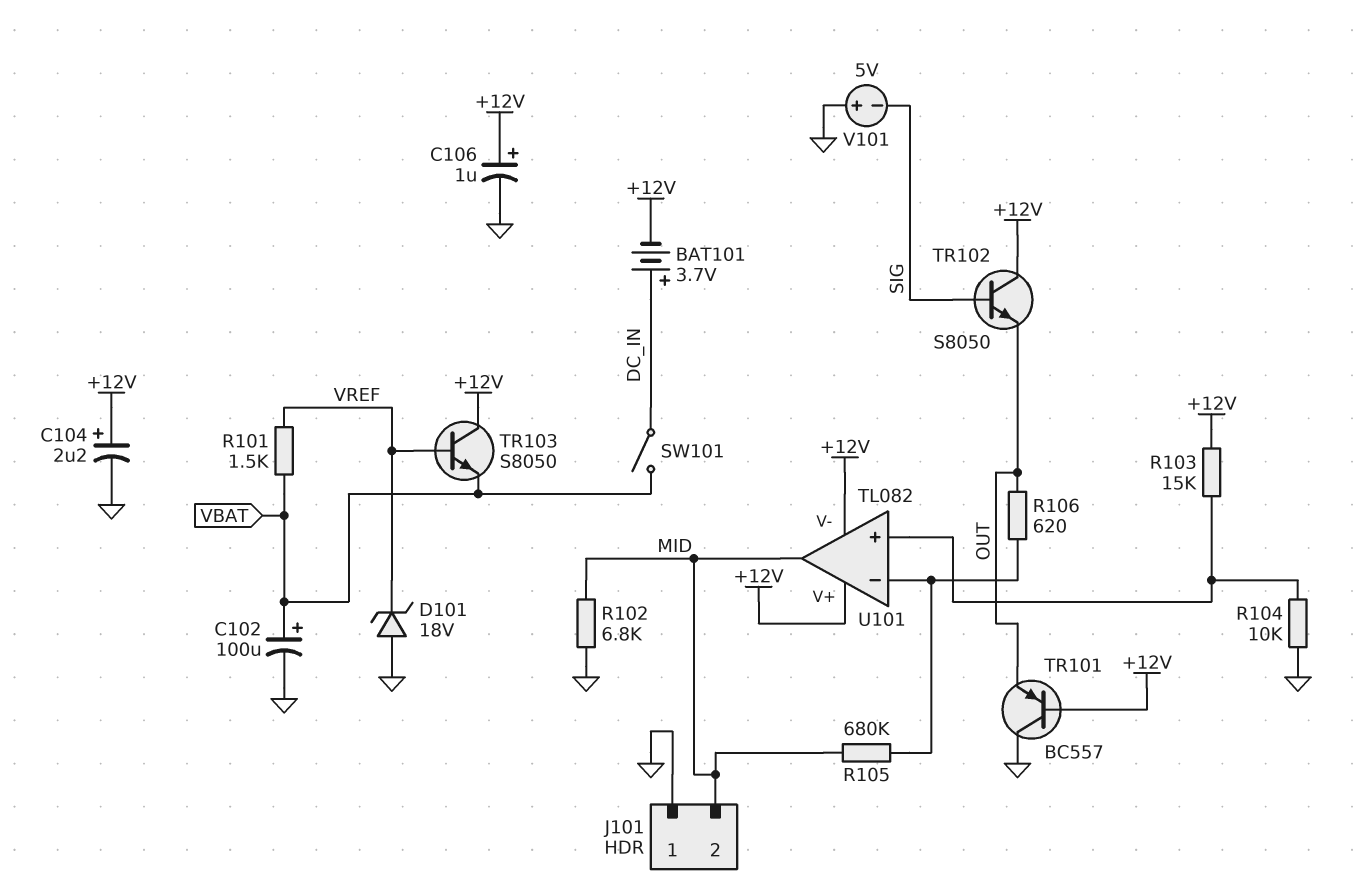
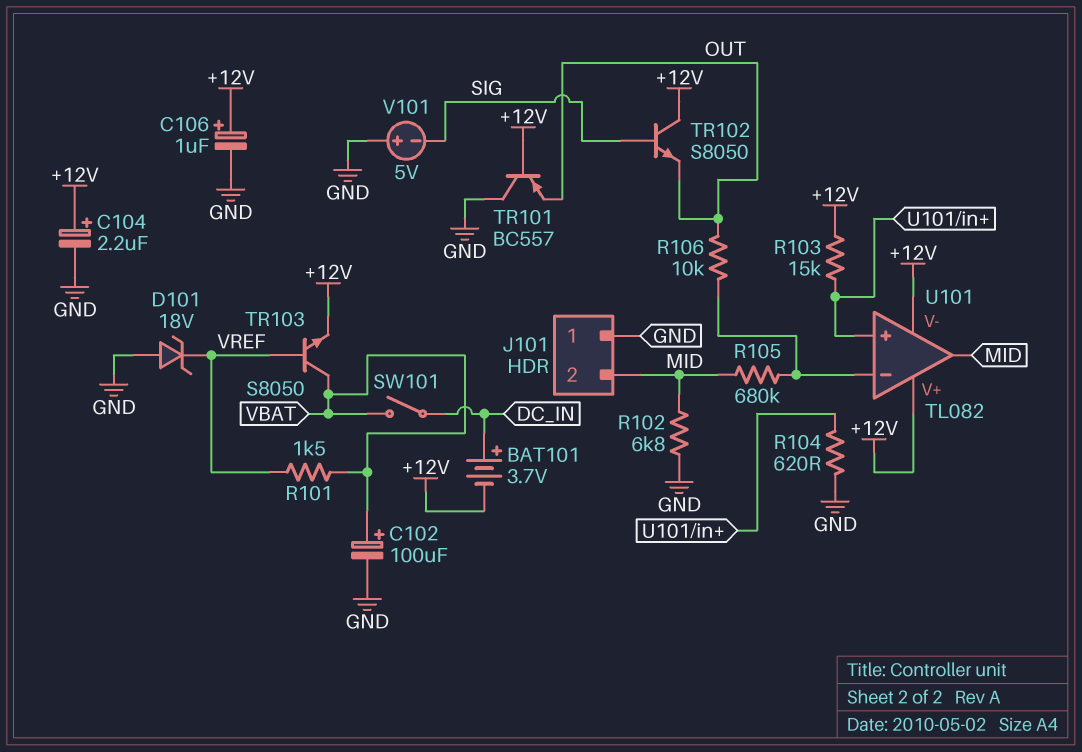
R104: 10k (GND, U101/in+) -> 620 (GND, U101/in+)
R106: 620 (OUT, U101/in-) -> 10k (OUT, U101/in-)
TR103: NPN S8050 (B VREF, C +12V, E VBAT) -> NPN S8050 (B VREF, C VBAT, E +12V)

